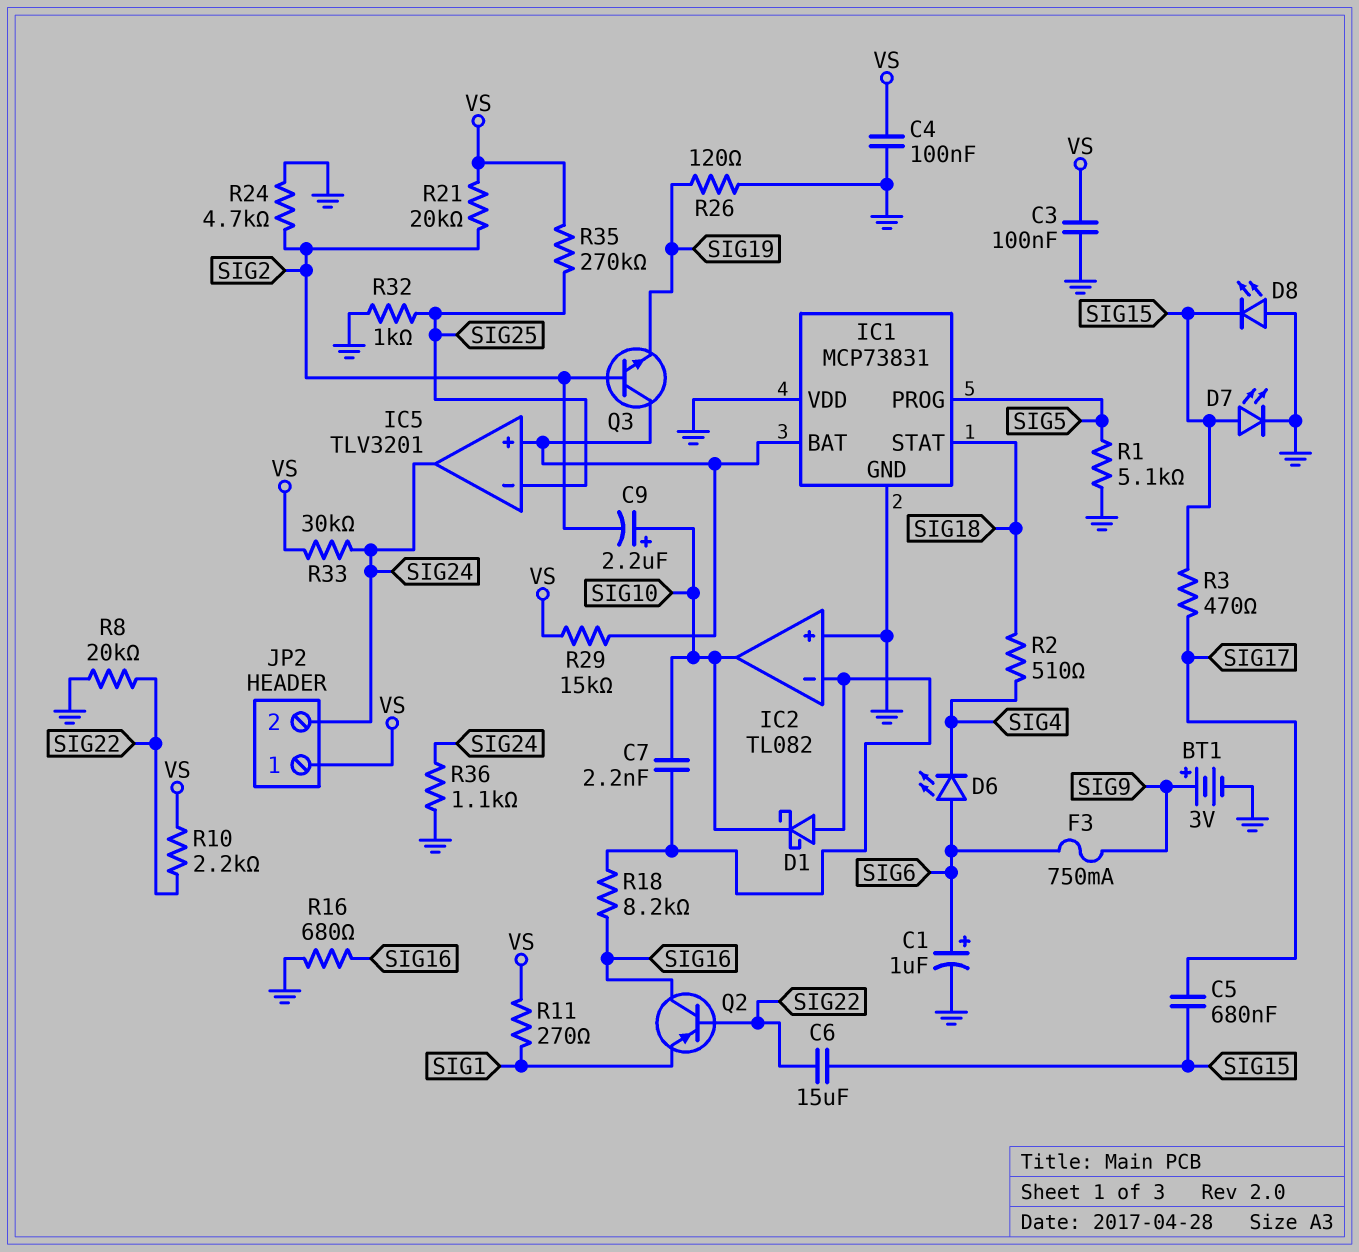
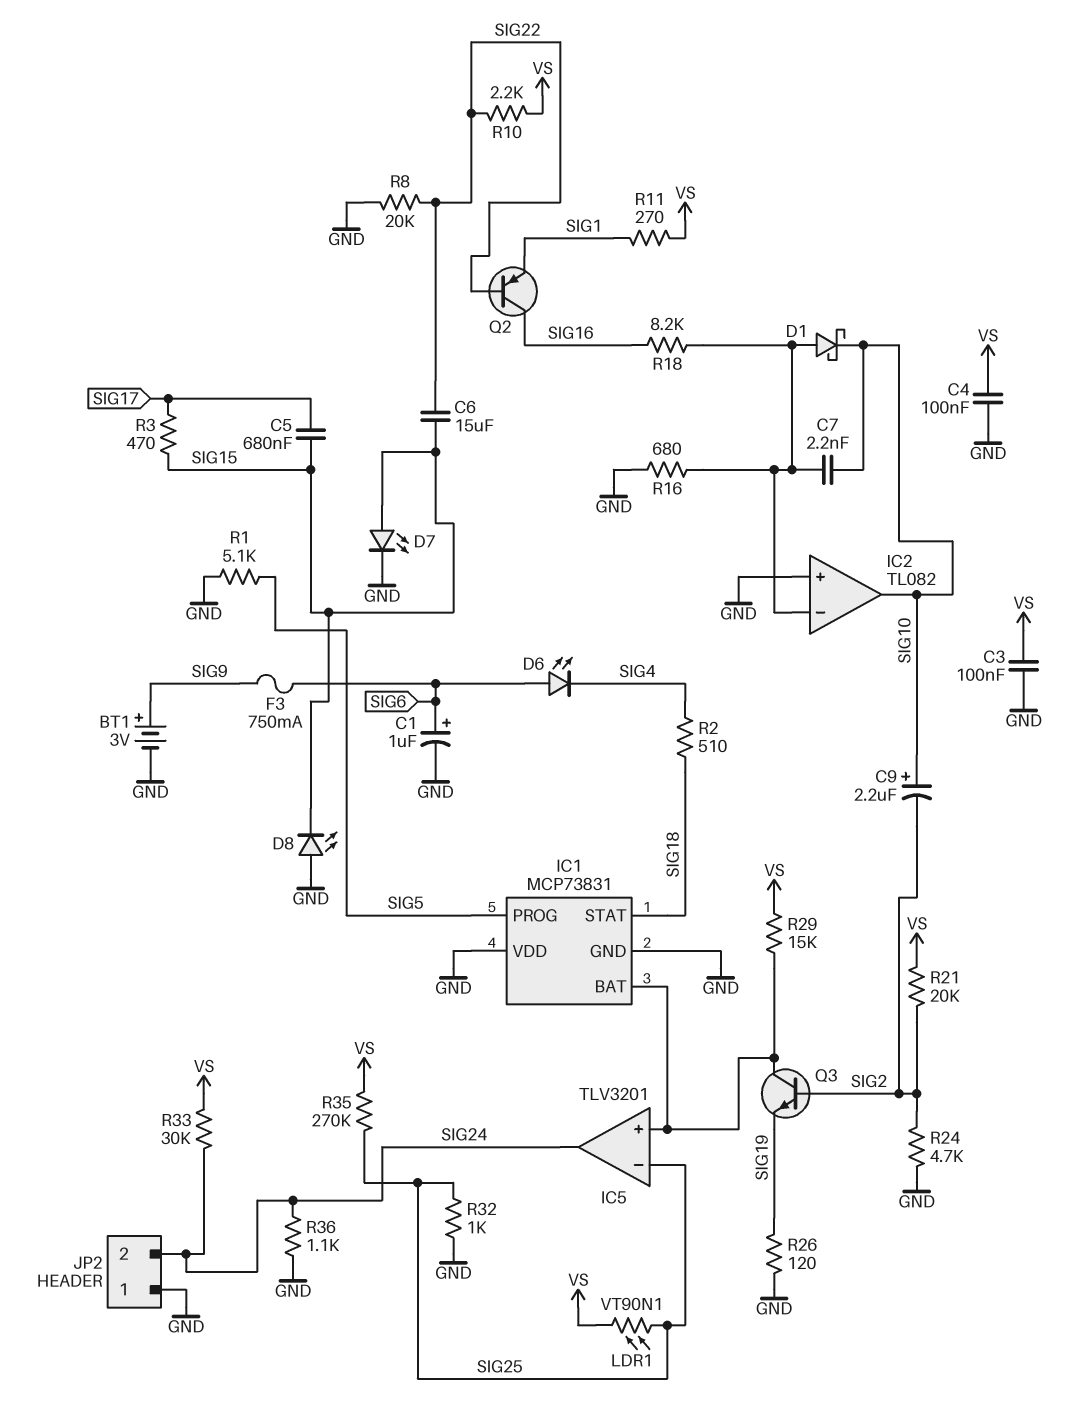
JP2 pin 1: VS -> GND
LDR1: none -> VT90N1 (SIG25, VS)
R16: 680 (GND, SIG16) -> 680 (GND, IC2/in-)

